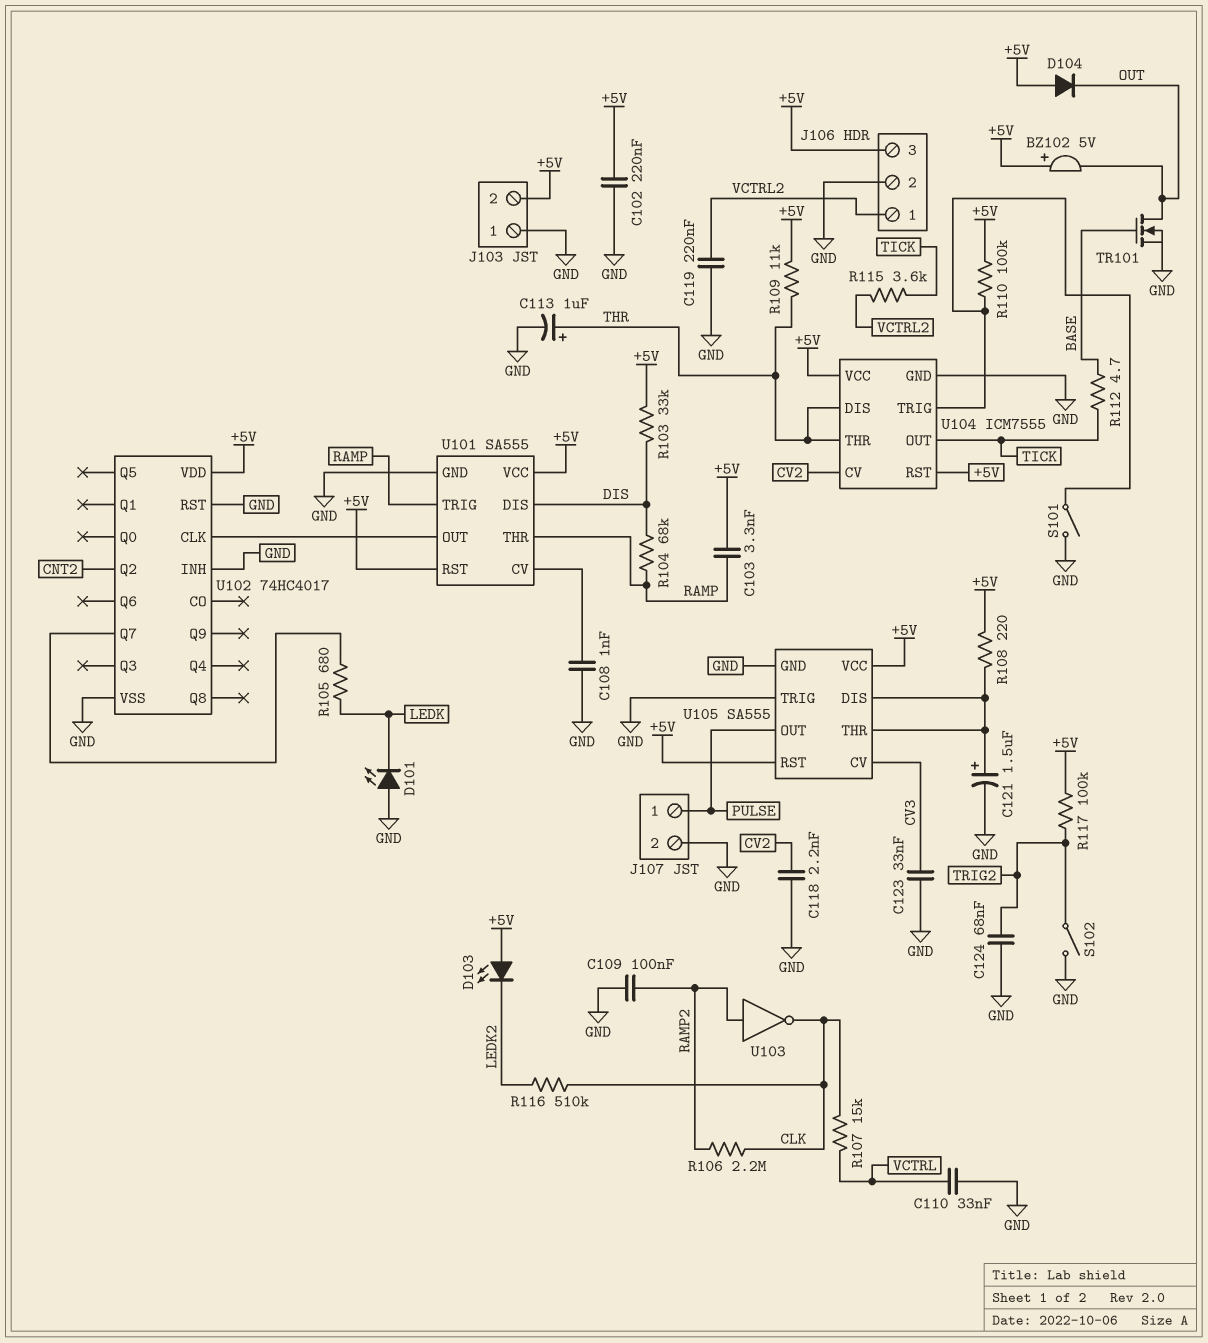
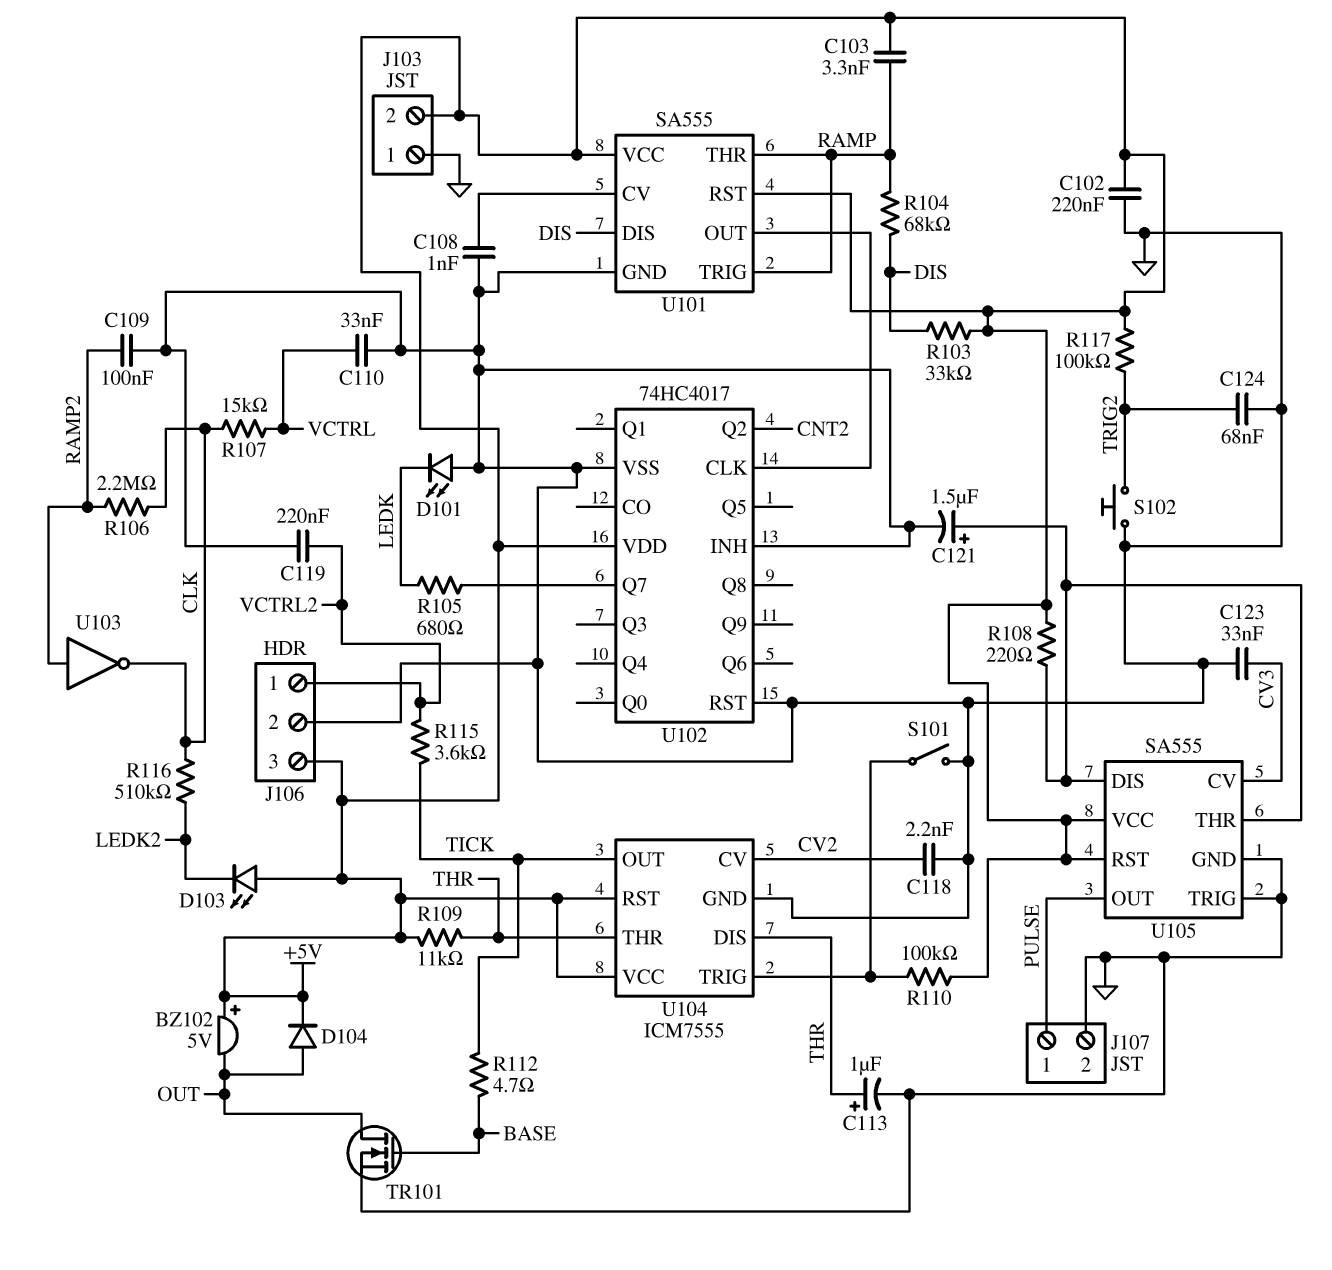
D104: diode (A +5V, K OUT) -> diode (A OUT, K +5V)
S102: switch (GND, TRIG2) -> button (GND, TRIG2)

